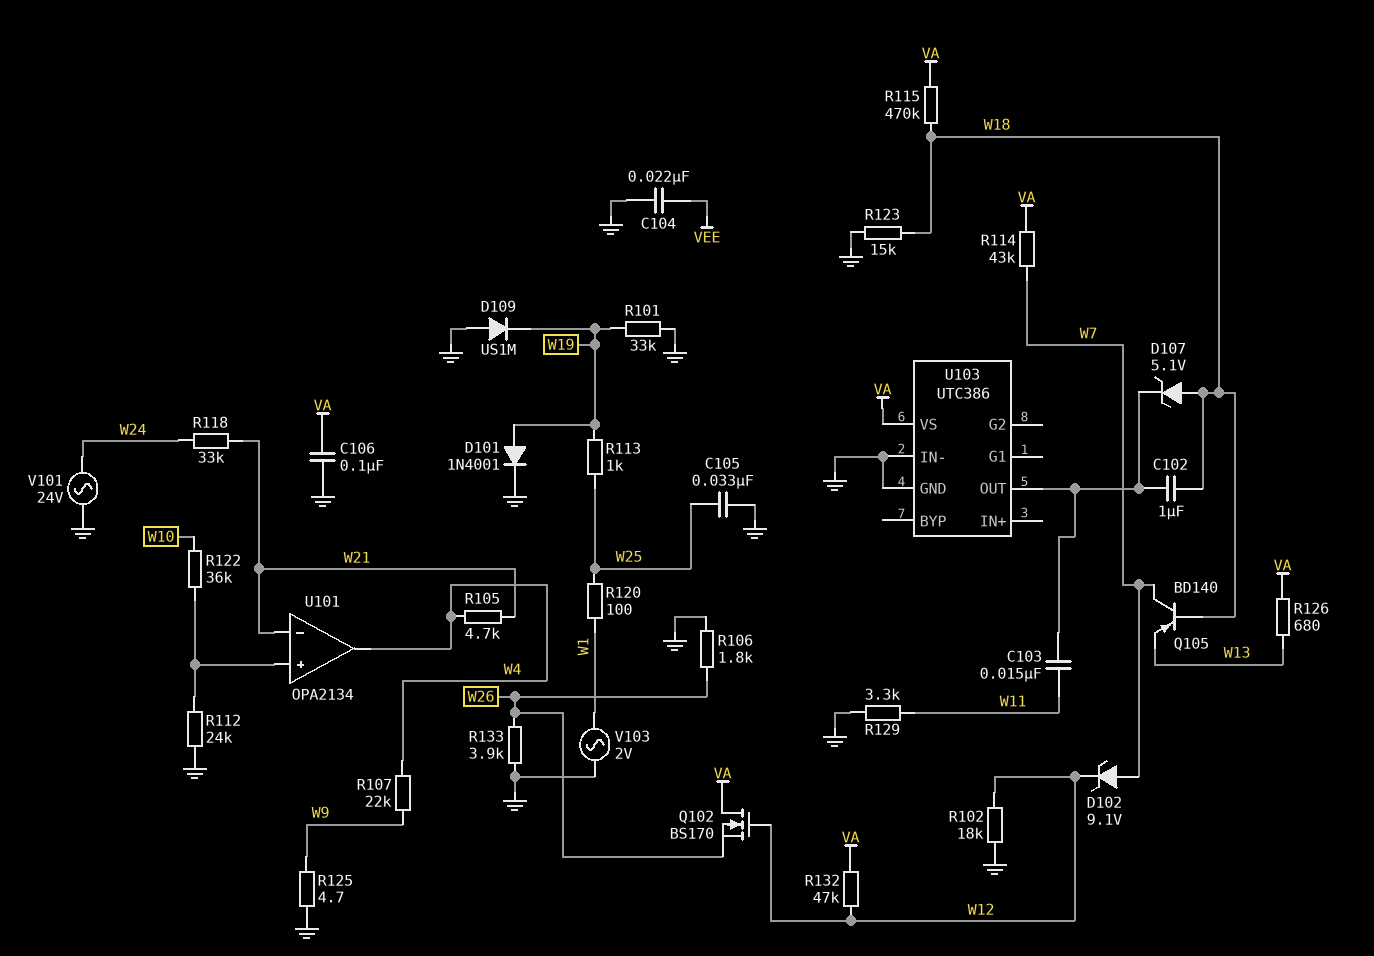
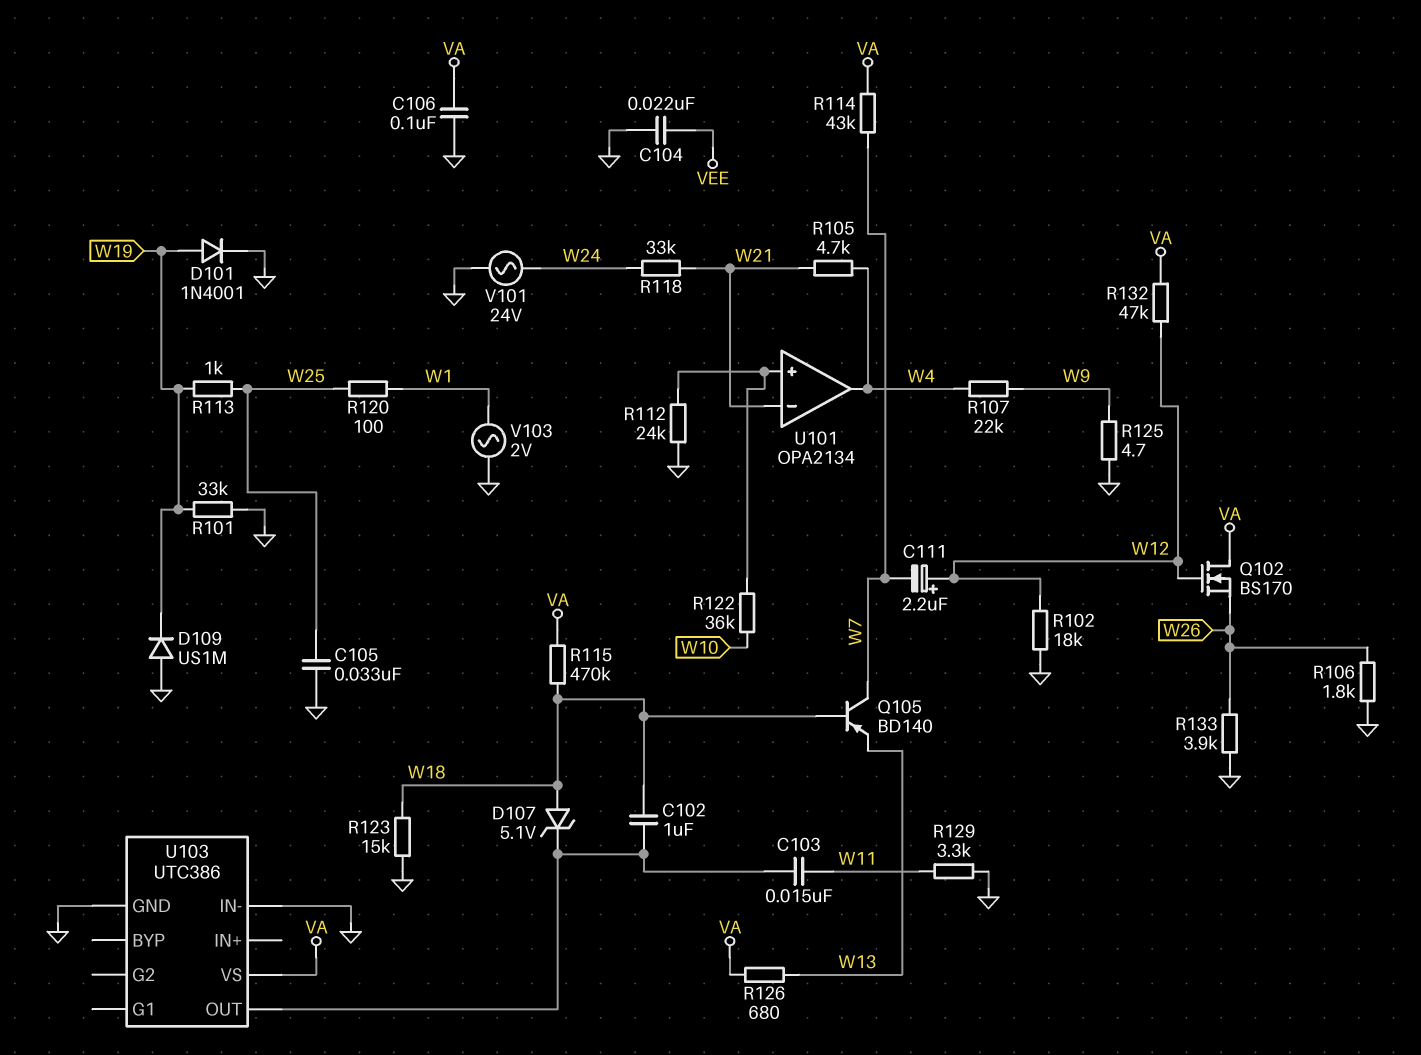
C111: none -> 2.2uF (plus W12, minus W7)
D102: zener 9.1V (A W7, K W12) -> none

